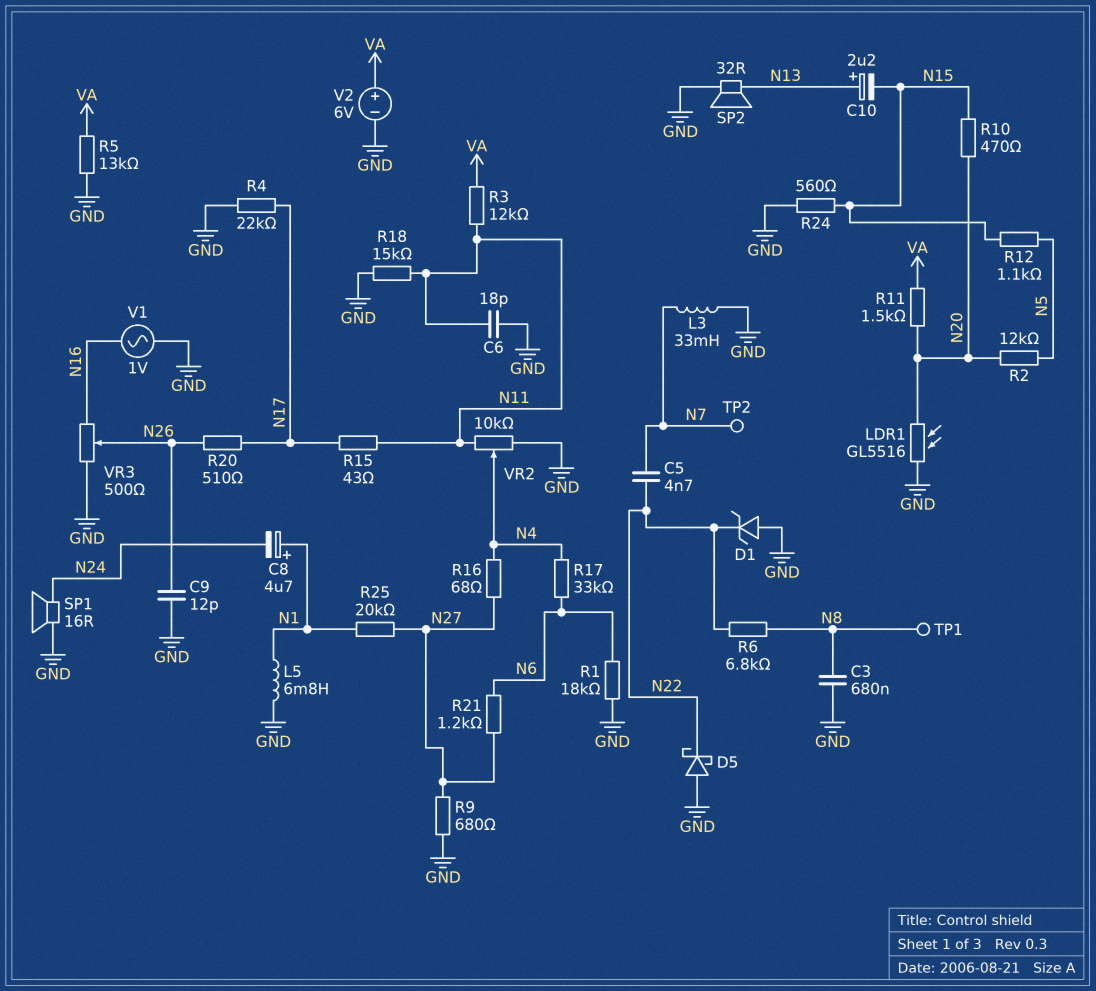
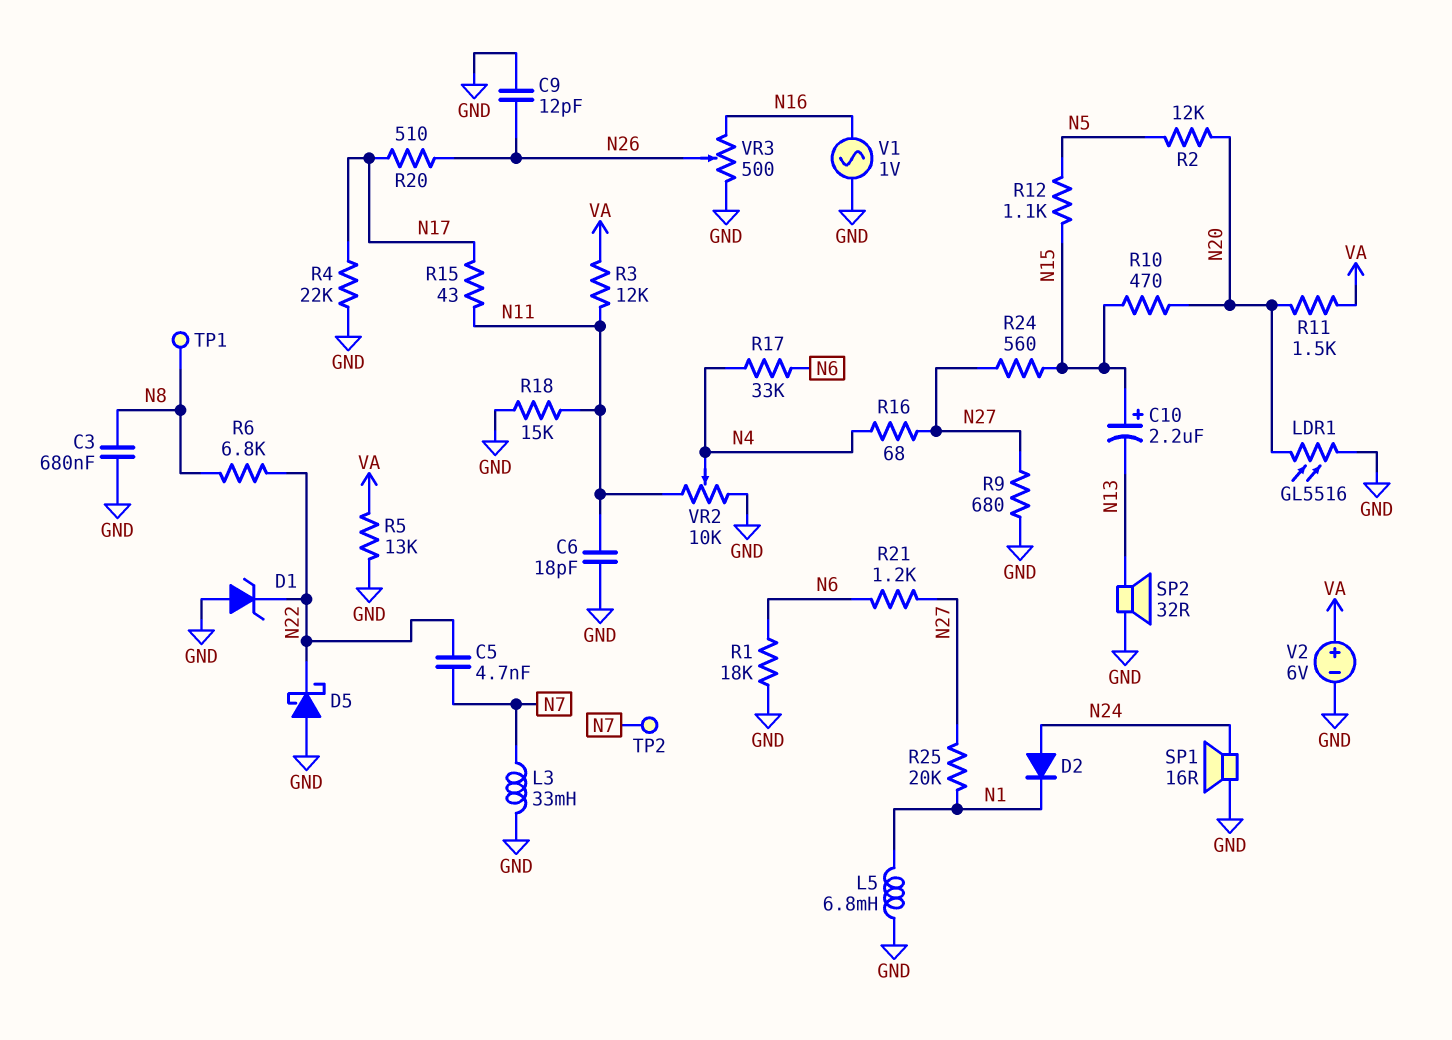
C8: 4.7uF (plus N1, minus N24) -> none
C10: 2.2uF (plus N13, minus N15) -> 2.2uF (plus N15, minus N13)
D2: none -> diode (A N24, K N1)
R24: 560 (GND, N15) -> 560 (N15, N27)

